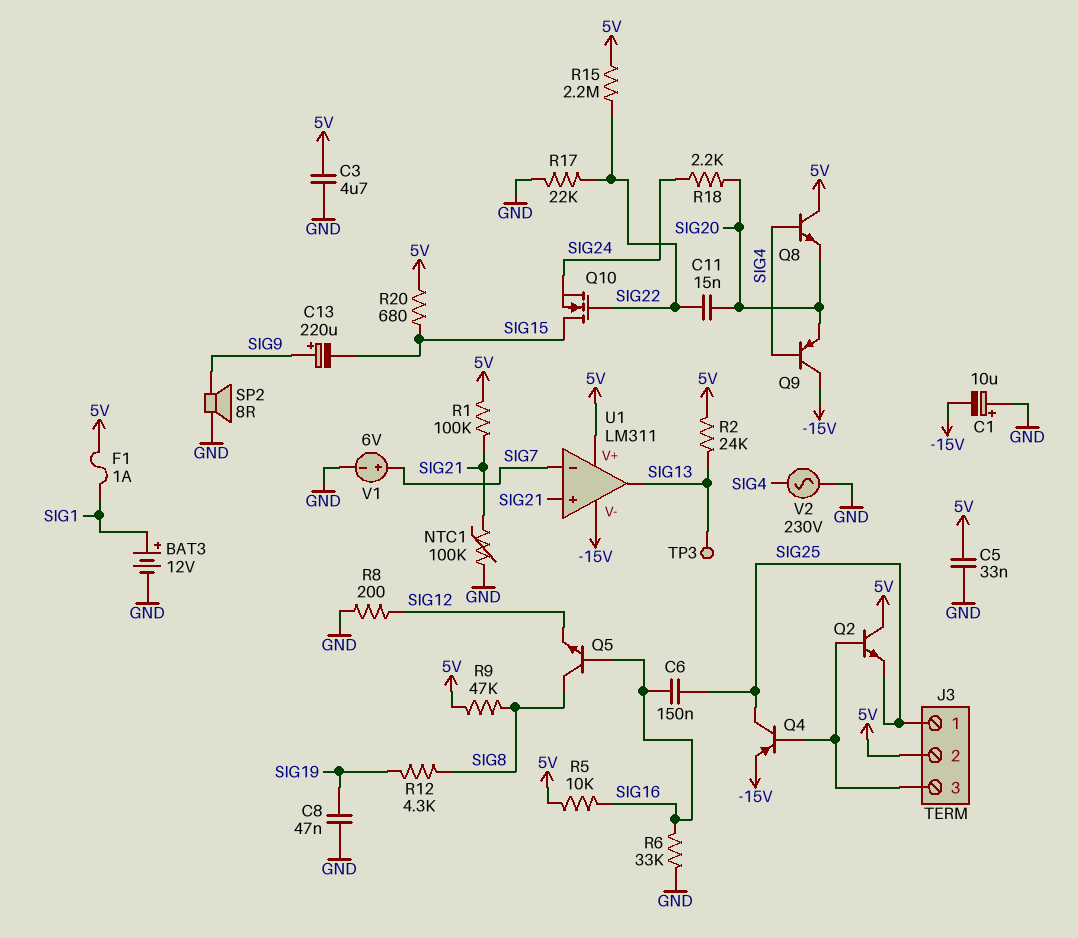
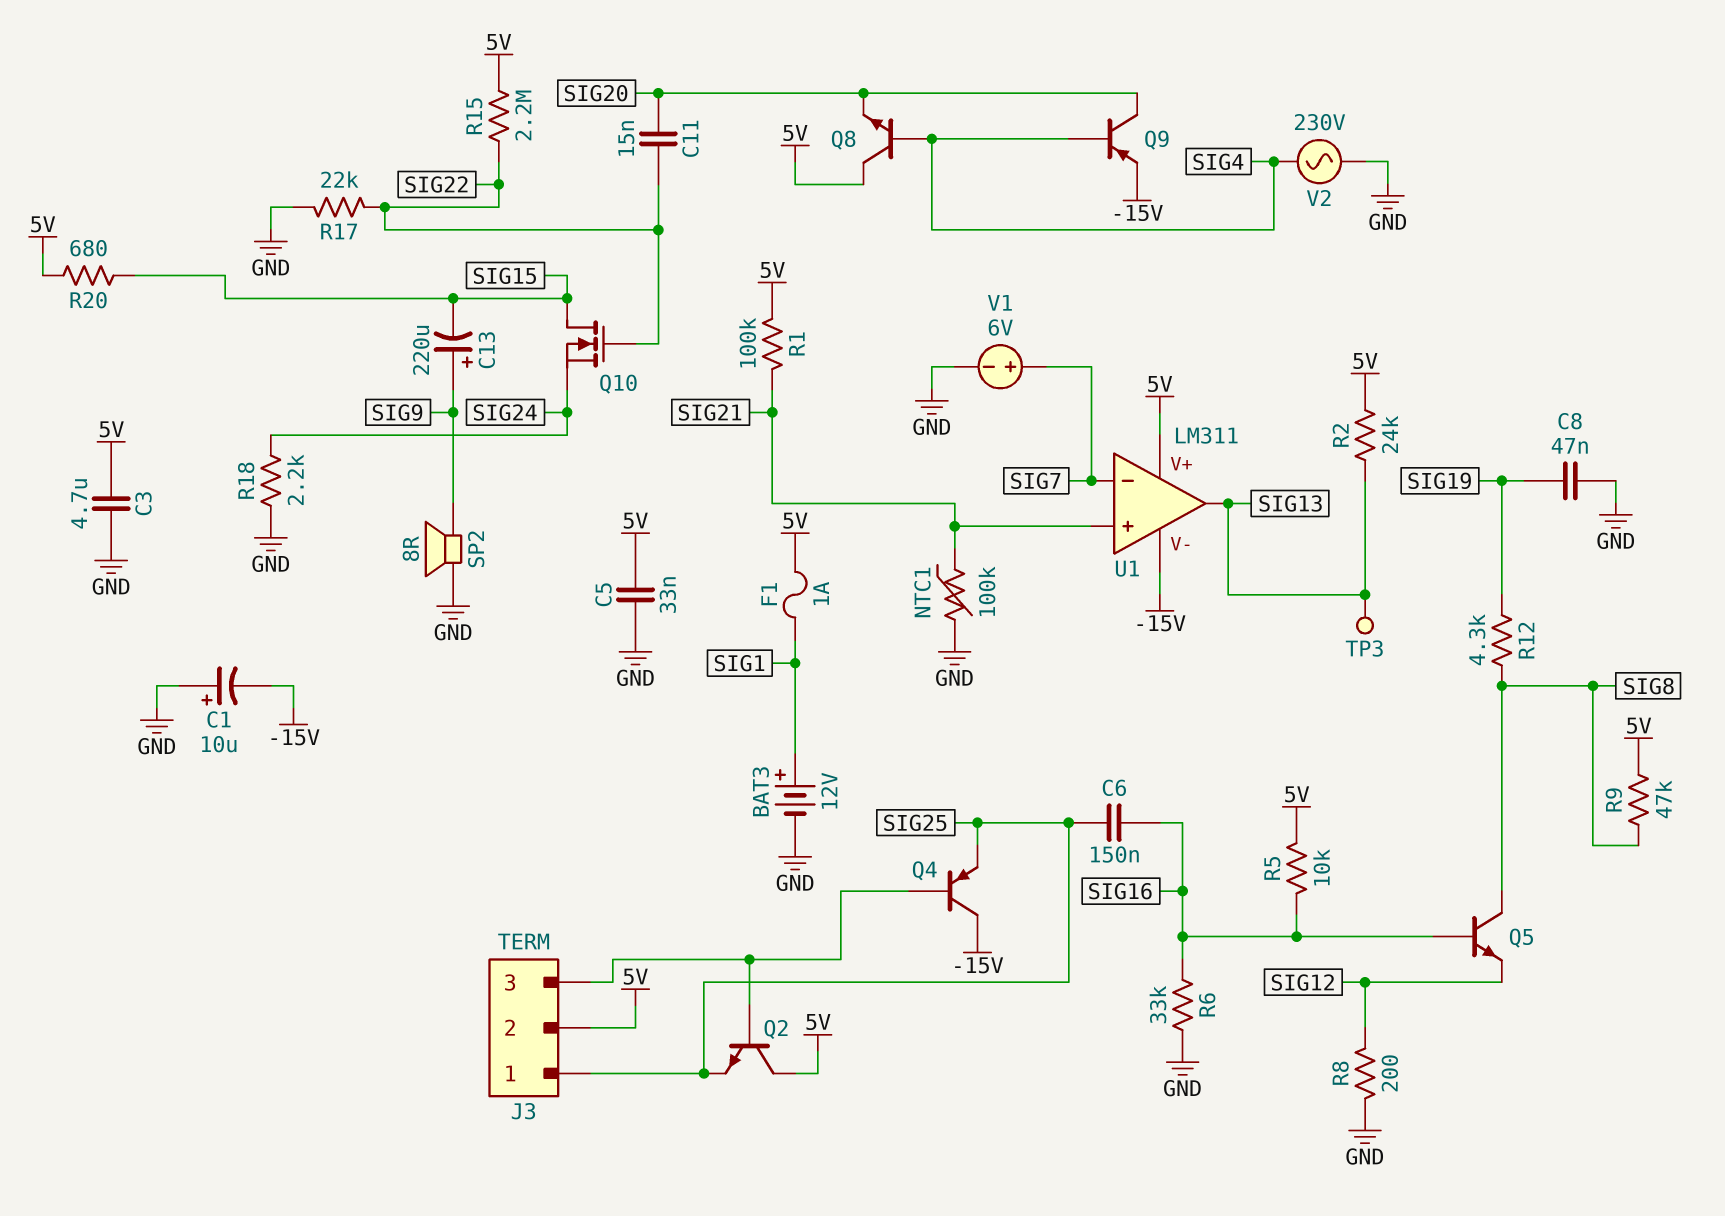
Q4: PNP (B J3/3, C SIG25, E -15V) -> PNP (B J3/3, C -15V, E SIG25)
Q9: PNP (B SIG4, C -15V, E SIG20) -> PNP (B SIG4, C SIG20, E -15V)
R18: 2.2k (SIG20, SIG24) -> 2.2k (GND, SIG24)

